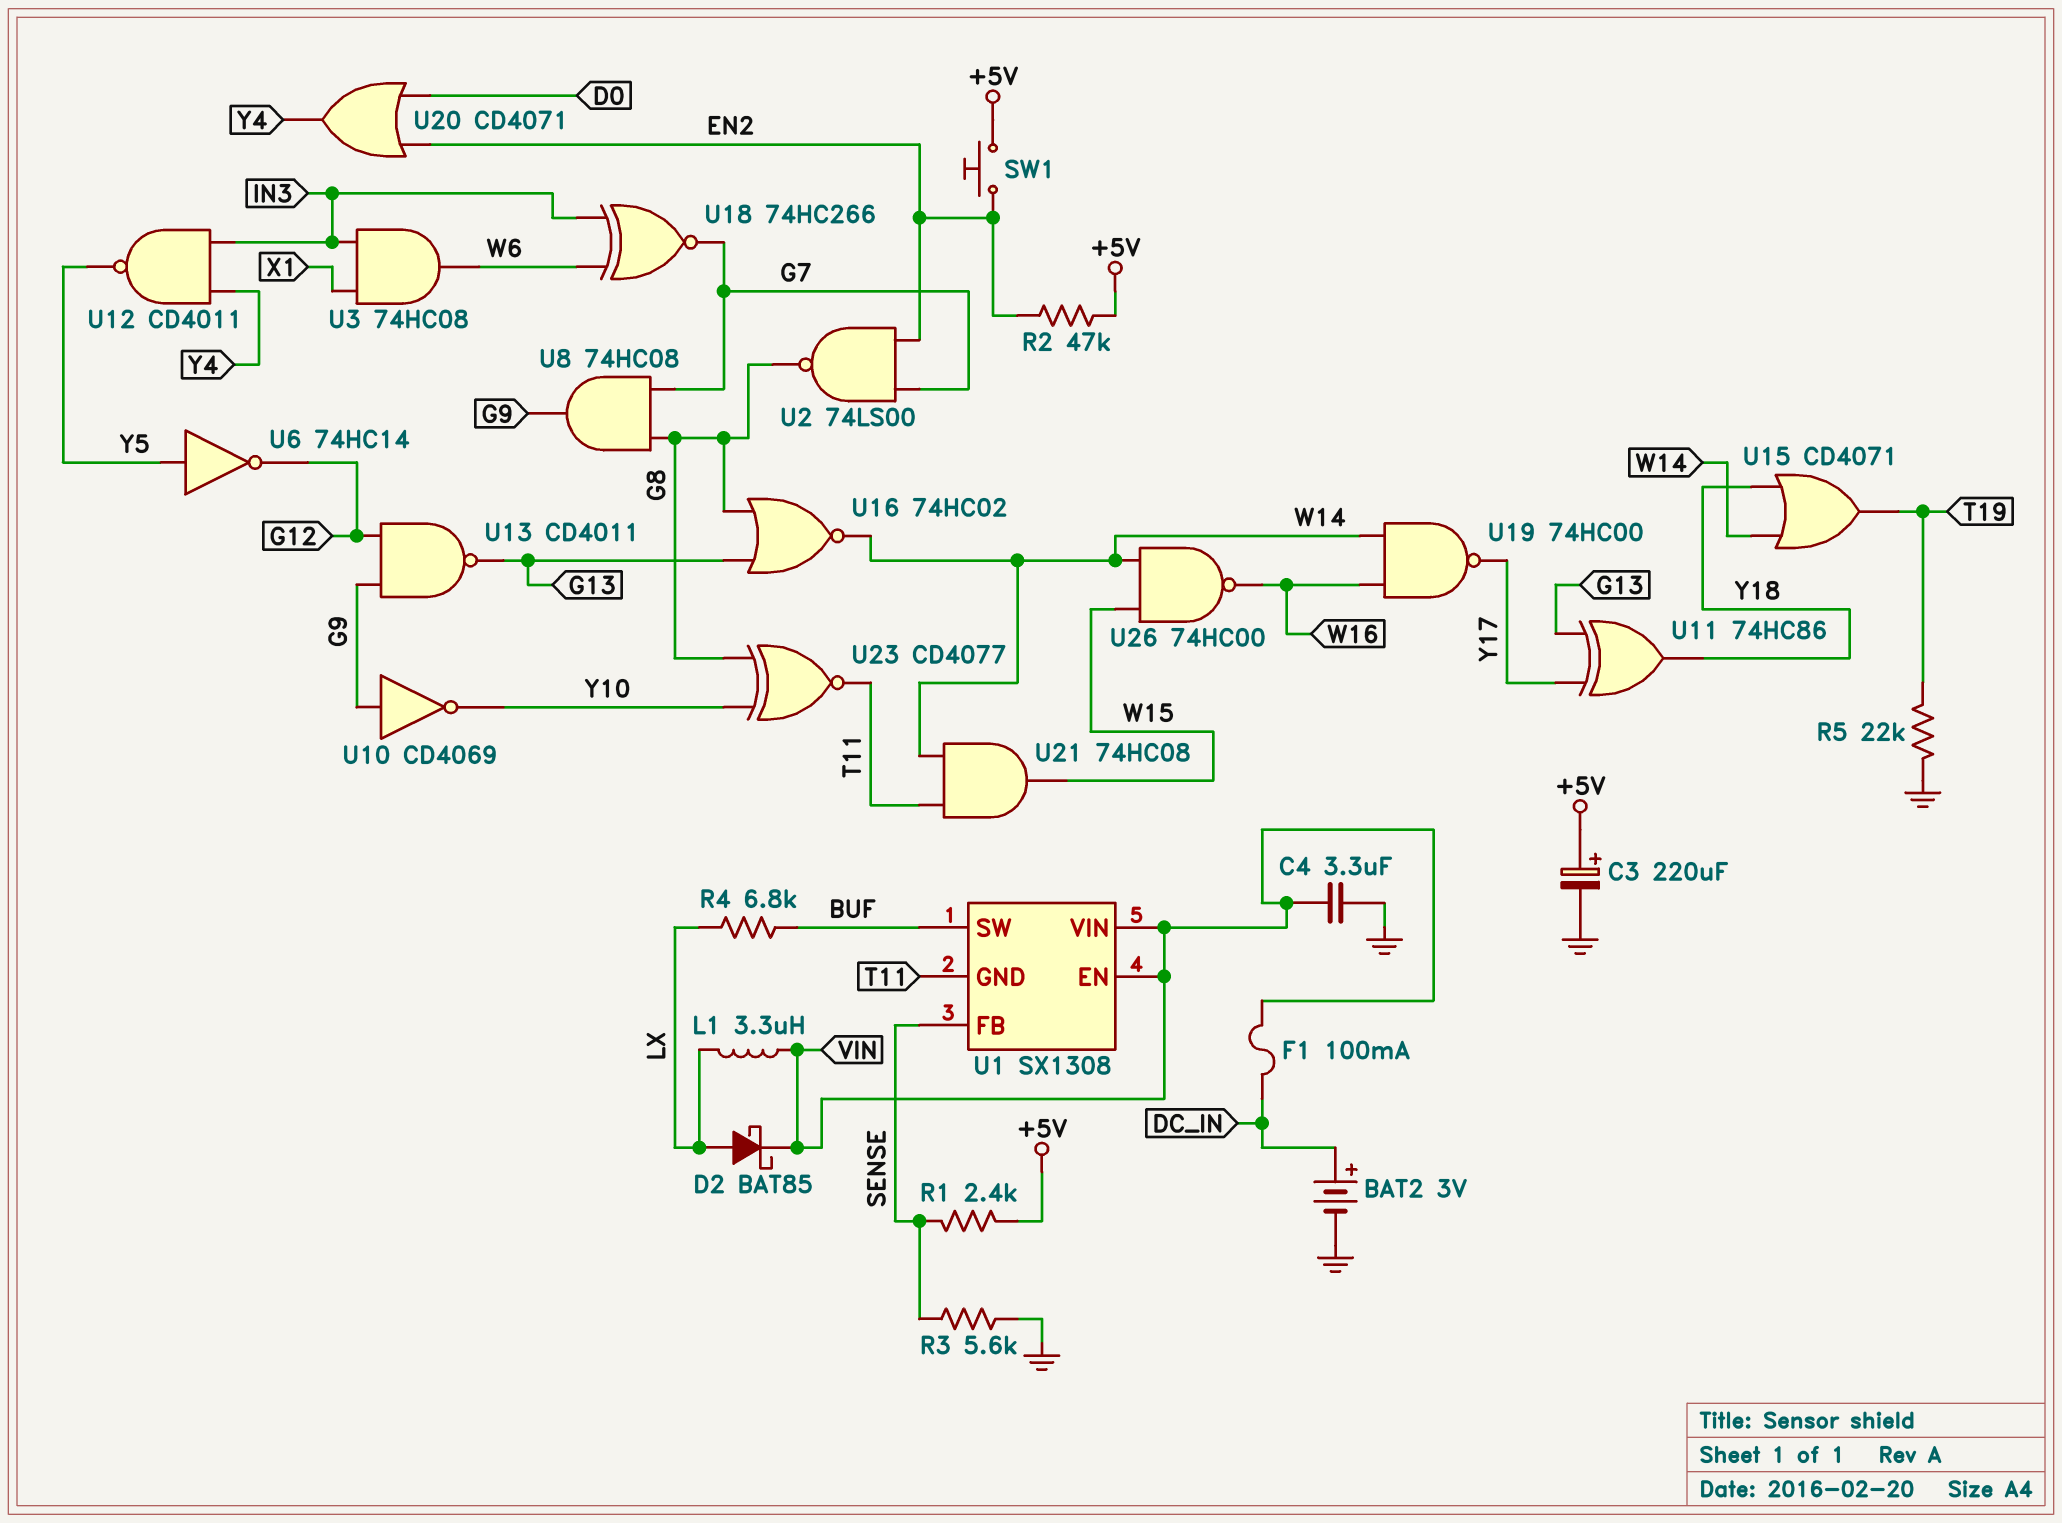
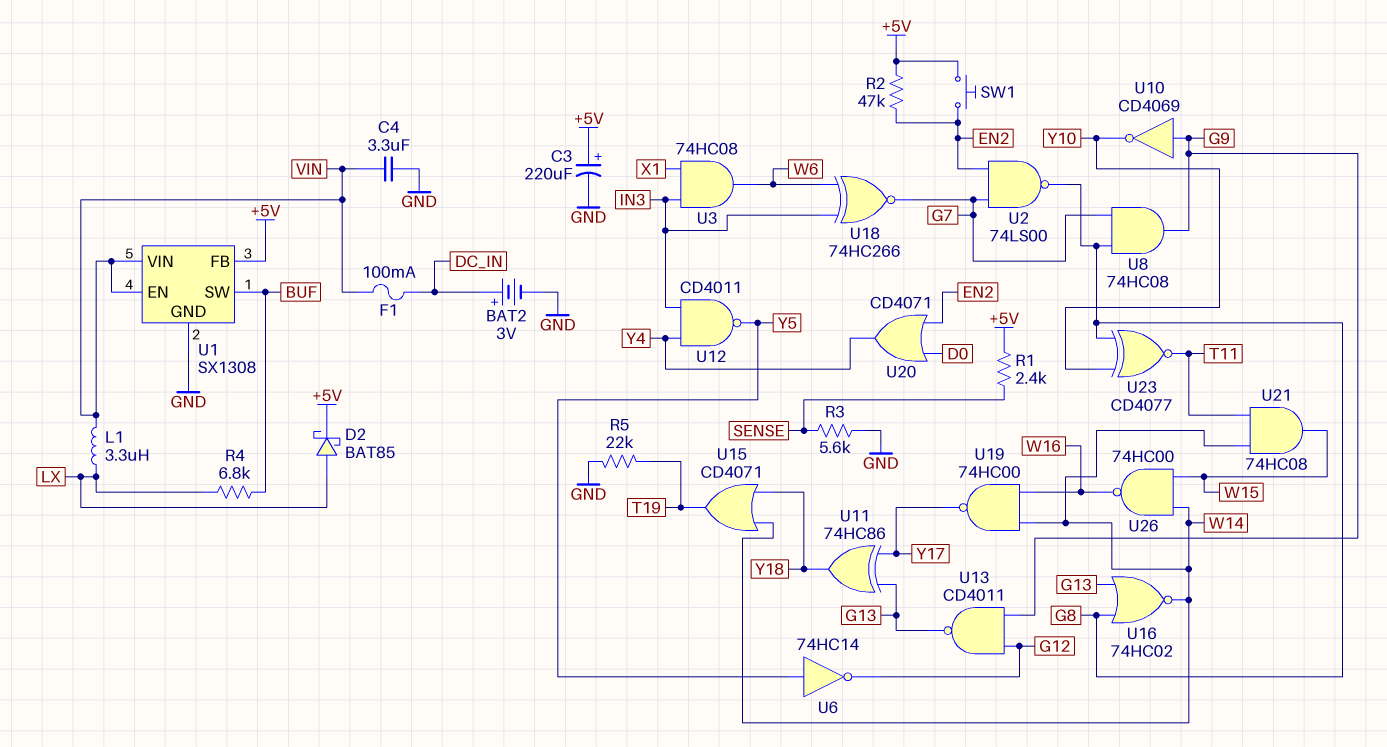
D2: schottky BAT85 (A LX, K VIN) -> schottky BAT85 (A LX, K +5V)
U1 pin FB: SENSE -> +5V
U1 pin GND: T11 -> GND

